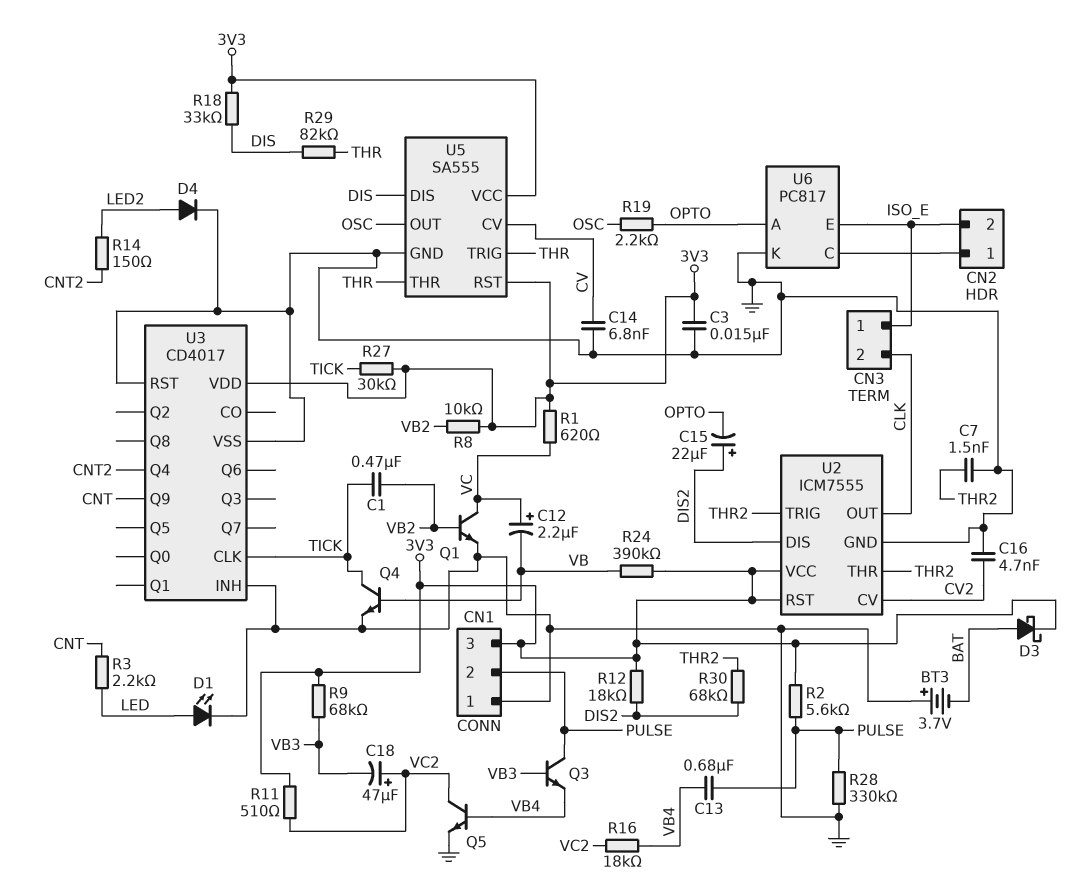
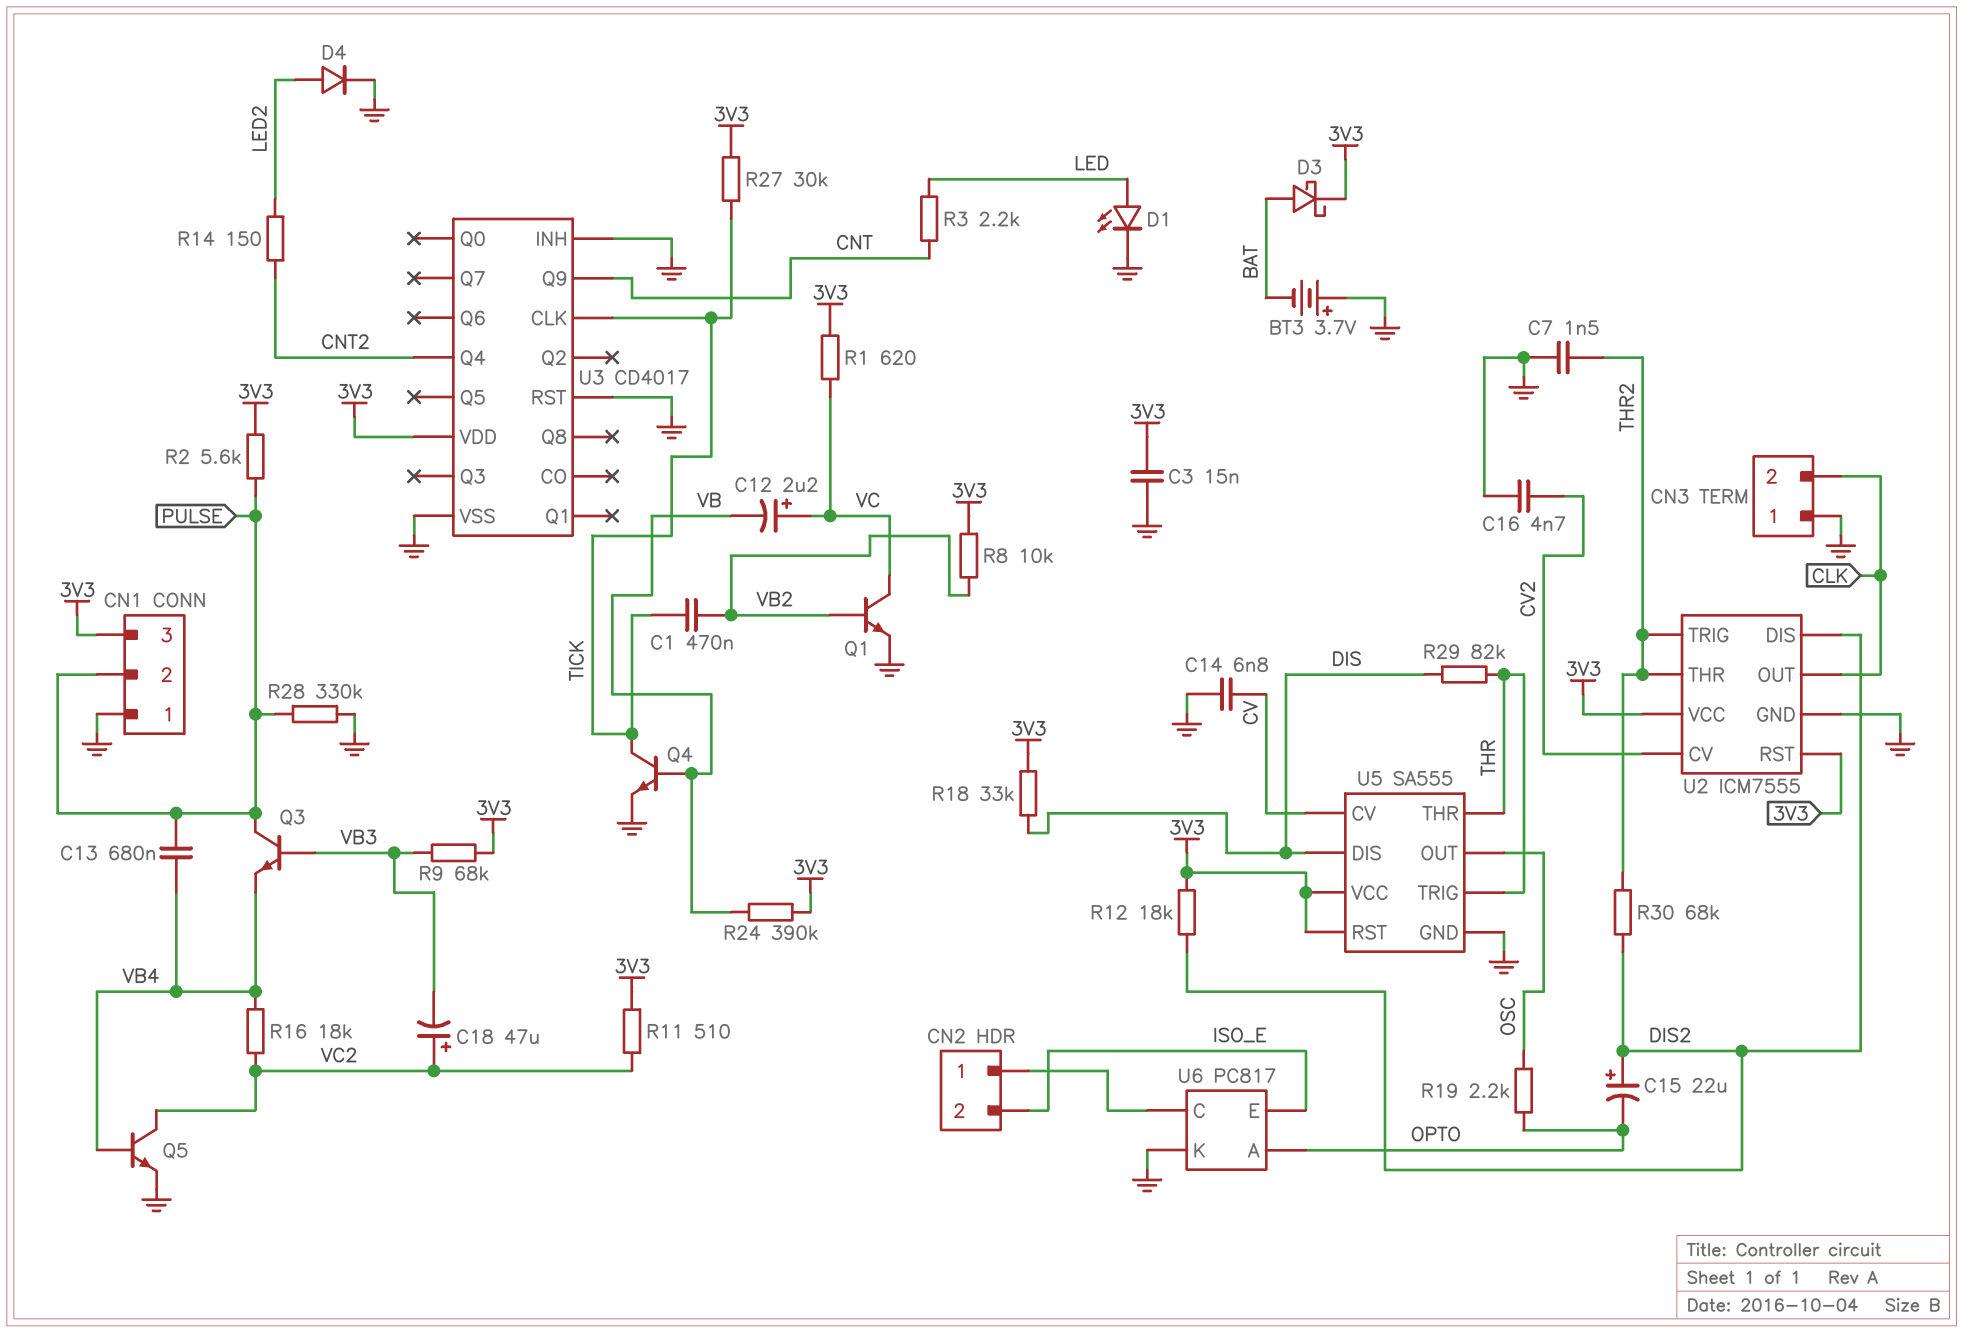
CN3 pin 1: ISO_E -> GND

